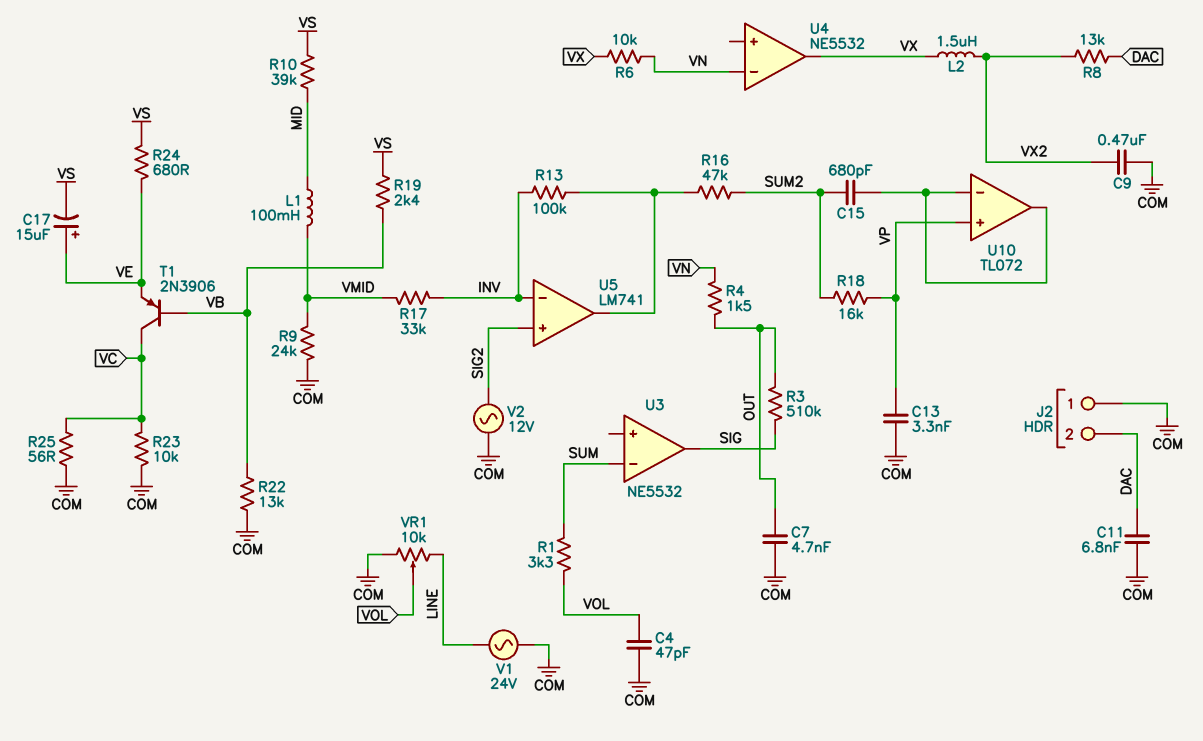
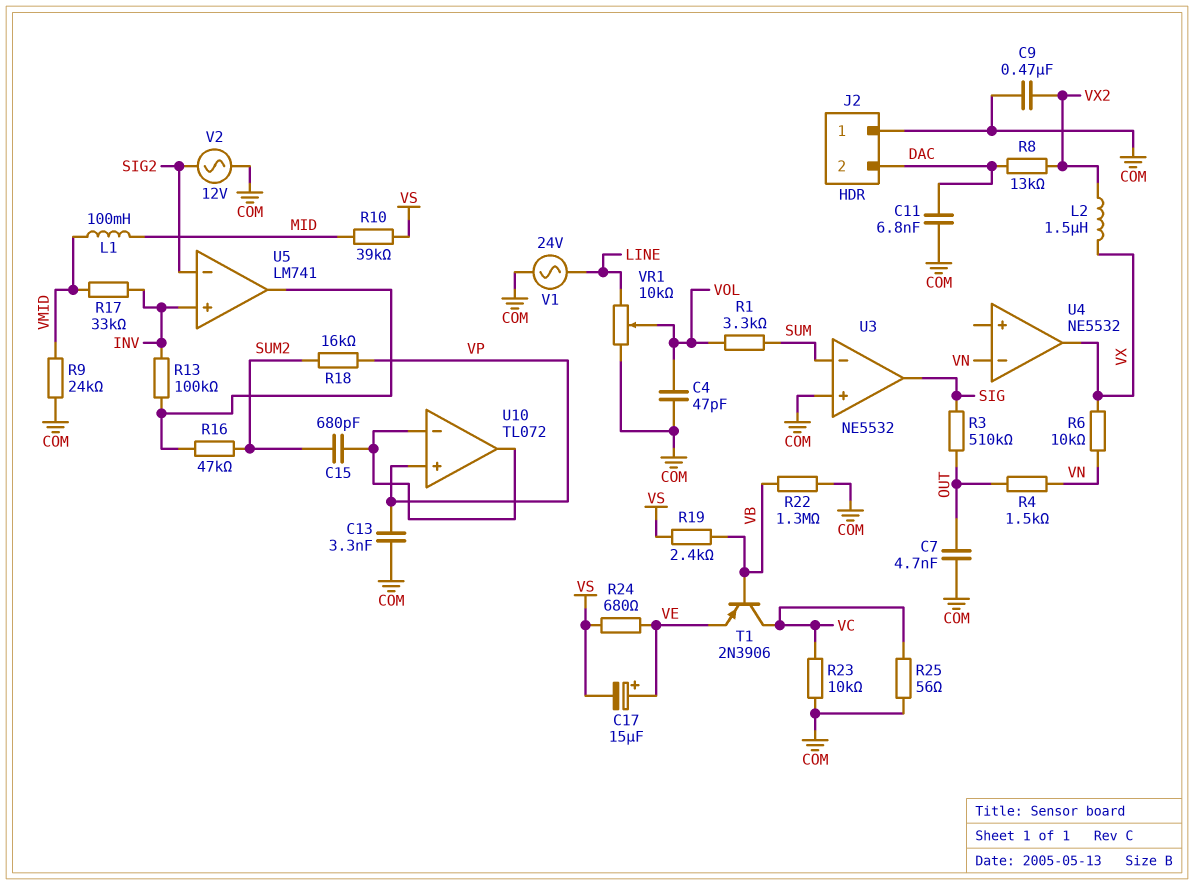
R22: 13k (COM, VB) -> 1.3M (COM, VB)
U3 pin in+: none -> COM
U5 pin in+: SIG2 -> INV
U5 pin in-: INV -> SIG2

